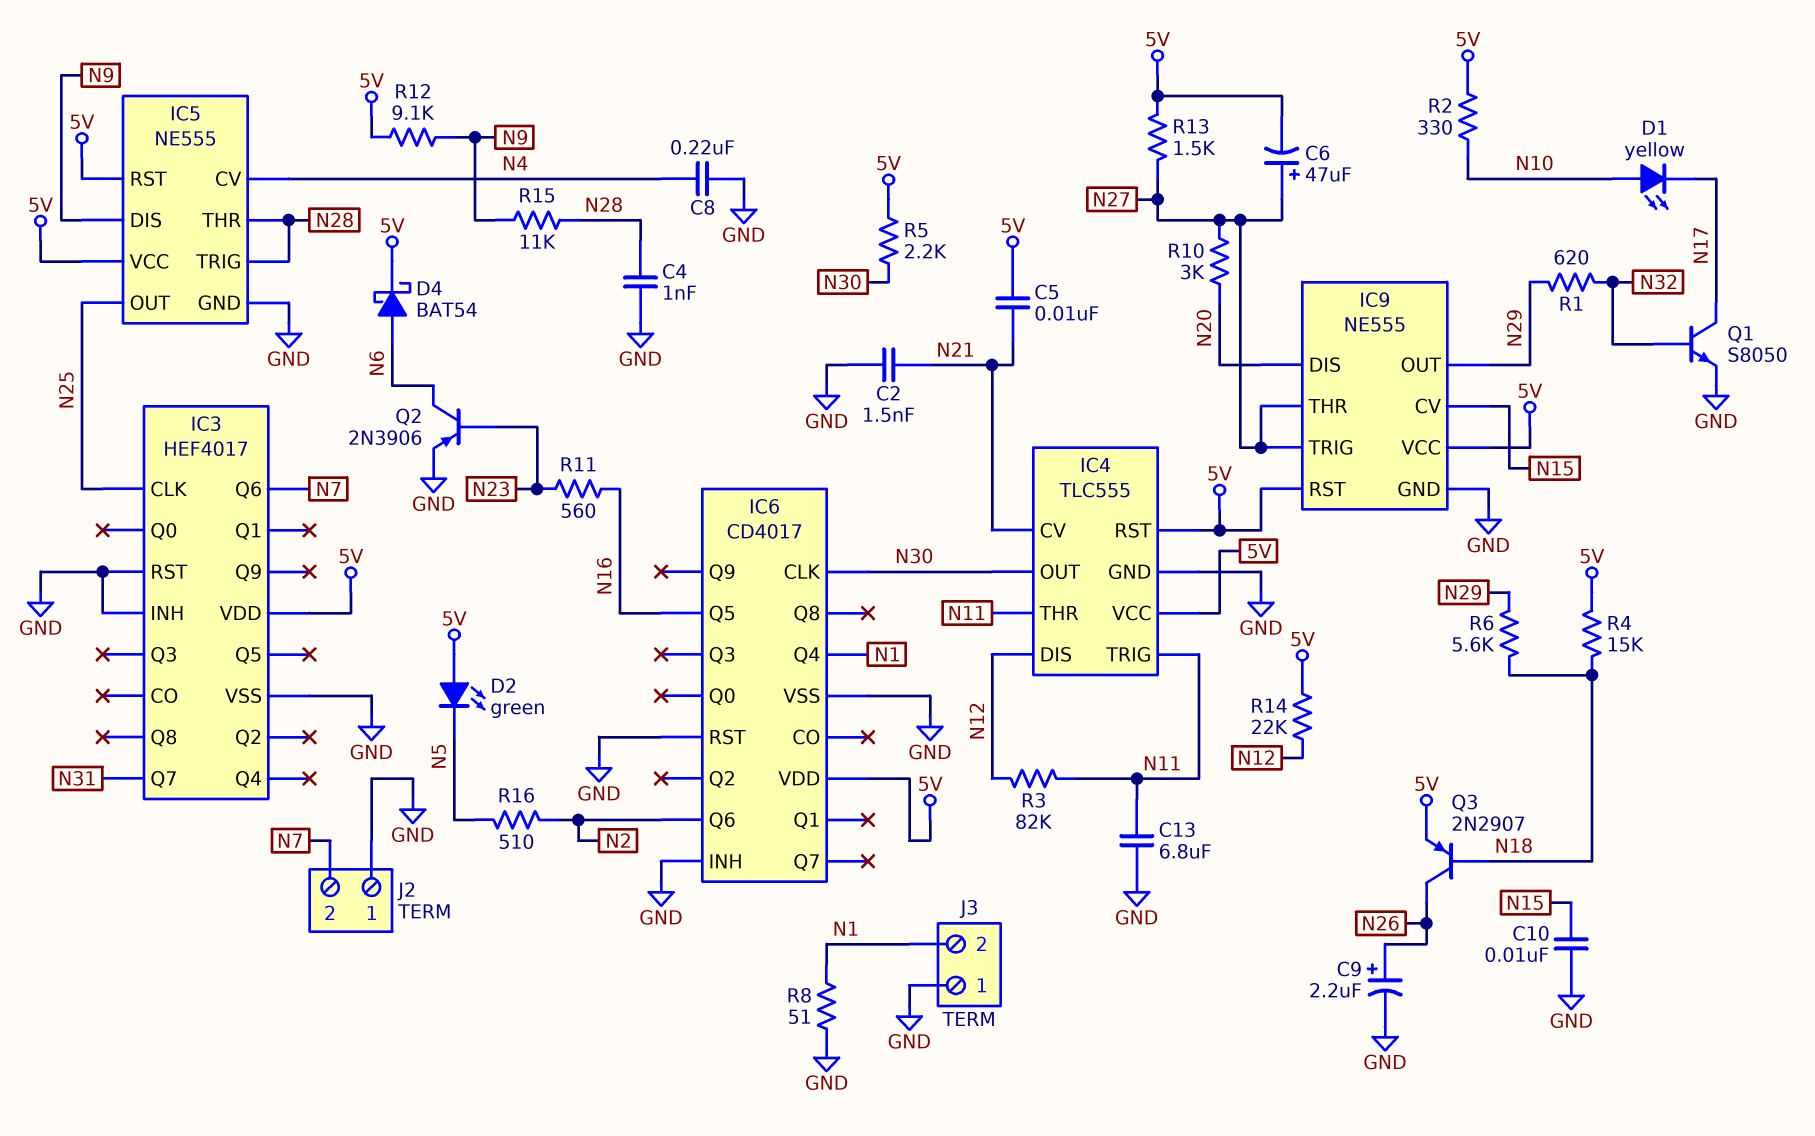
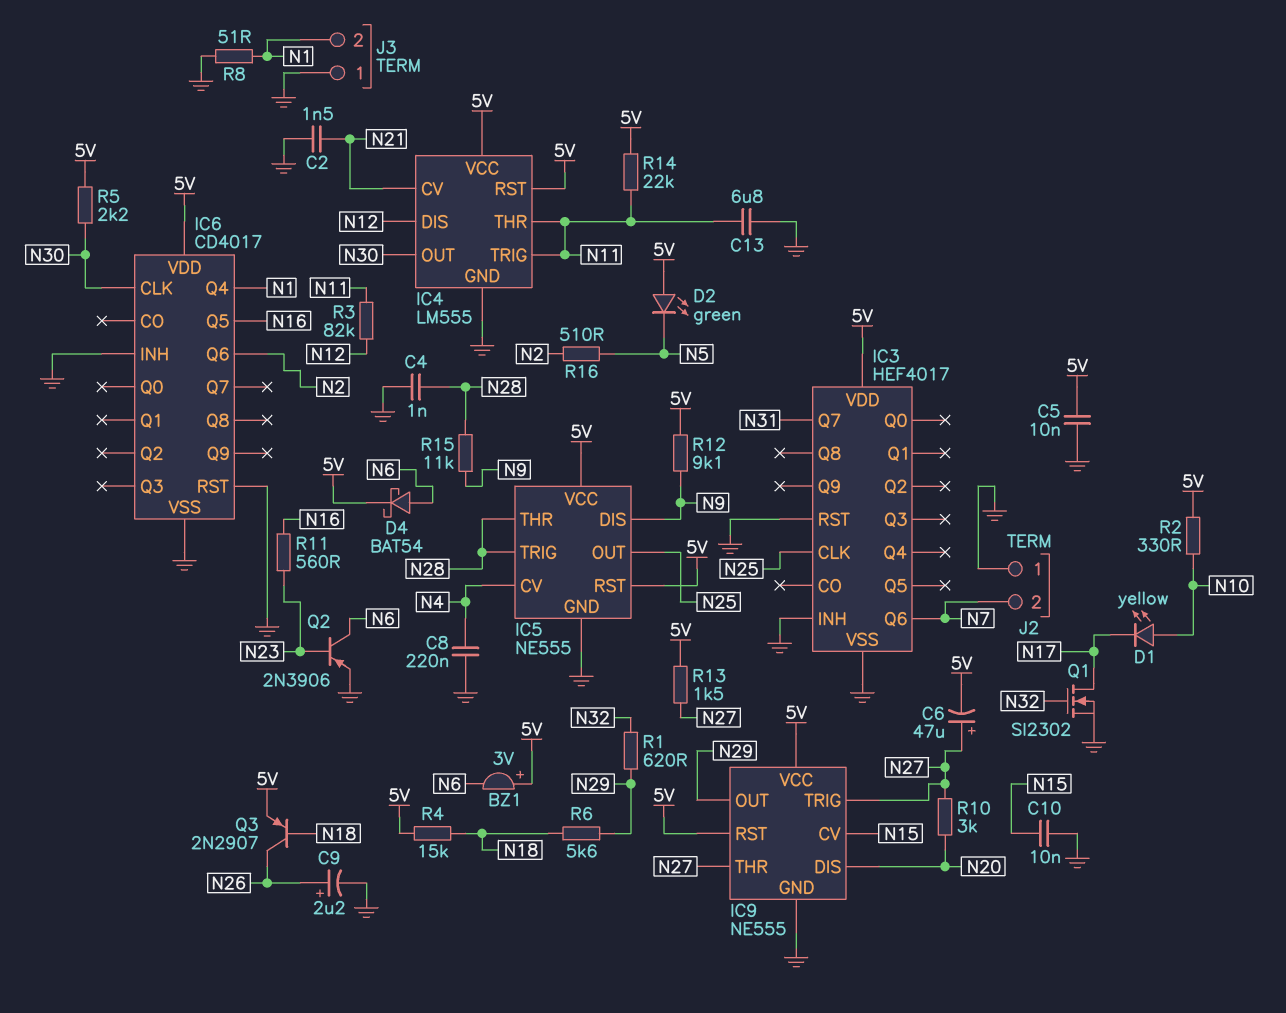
BZ1: none -> buzzer 3V (plus 5V, minus N6)
C5: 10nF (5V, N21) -> 10nF (5V, GND)
IC4: TLC555 -> LM555
Q1: NPN S8050 (B N32, C N17, E GND) -> NMOS SI2302 (G N32, D N17, S GND)
R14: 22k (5V, N12) -> 22k (5V, N11)

